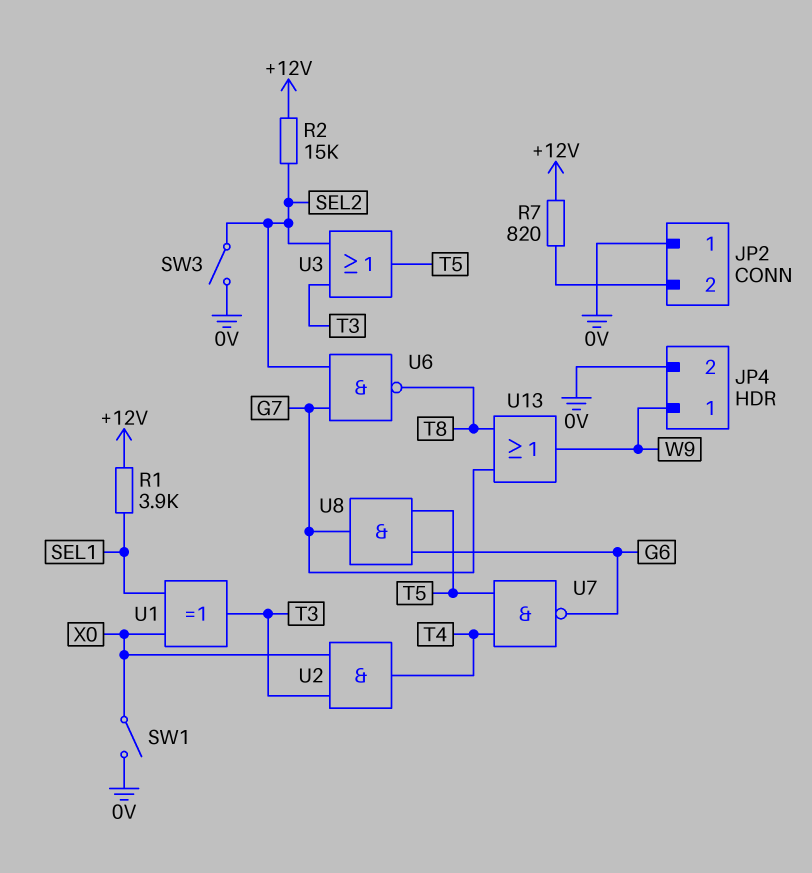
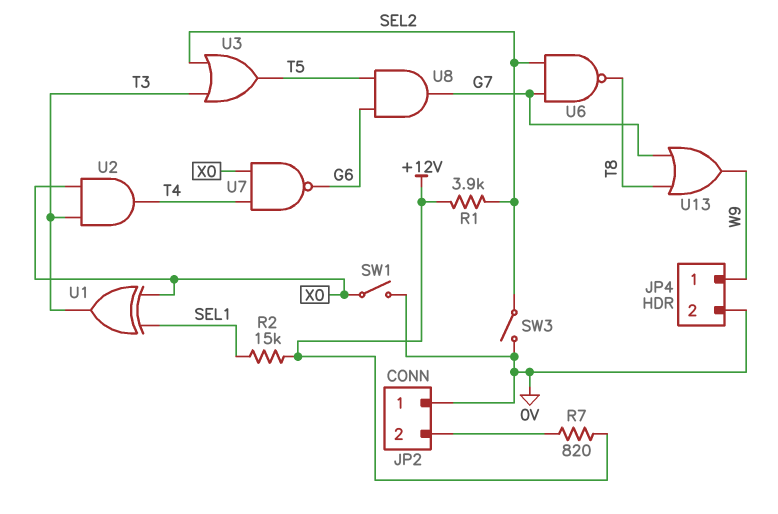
R1: 3.9k (+12V, SEL1) -> 3.9k (+12V, SEL2)
R2: 15k (+12V, SEL2) -> 15k (+12V, SEL1)
U7: NAND (in T4, in T5, out G6) -> NAND (in T4, in X0, out G6)

